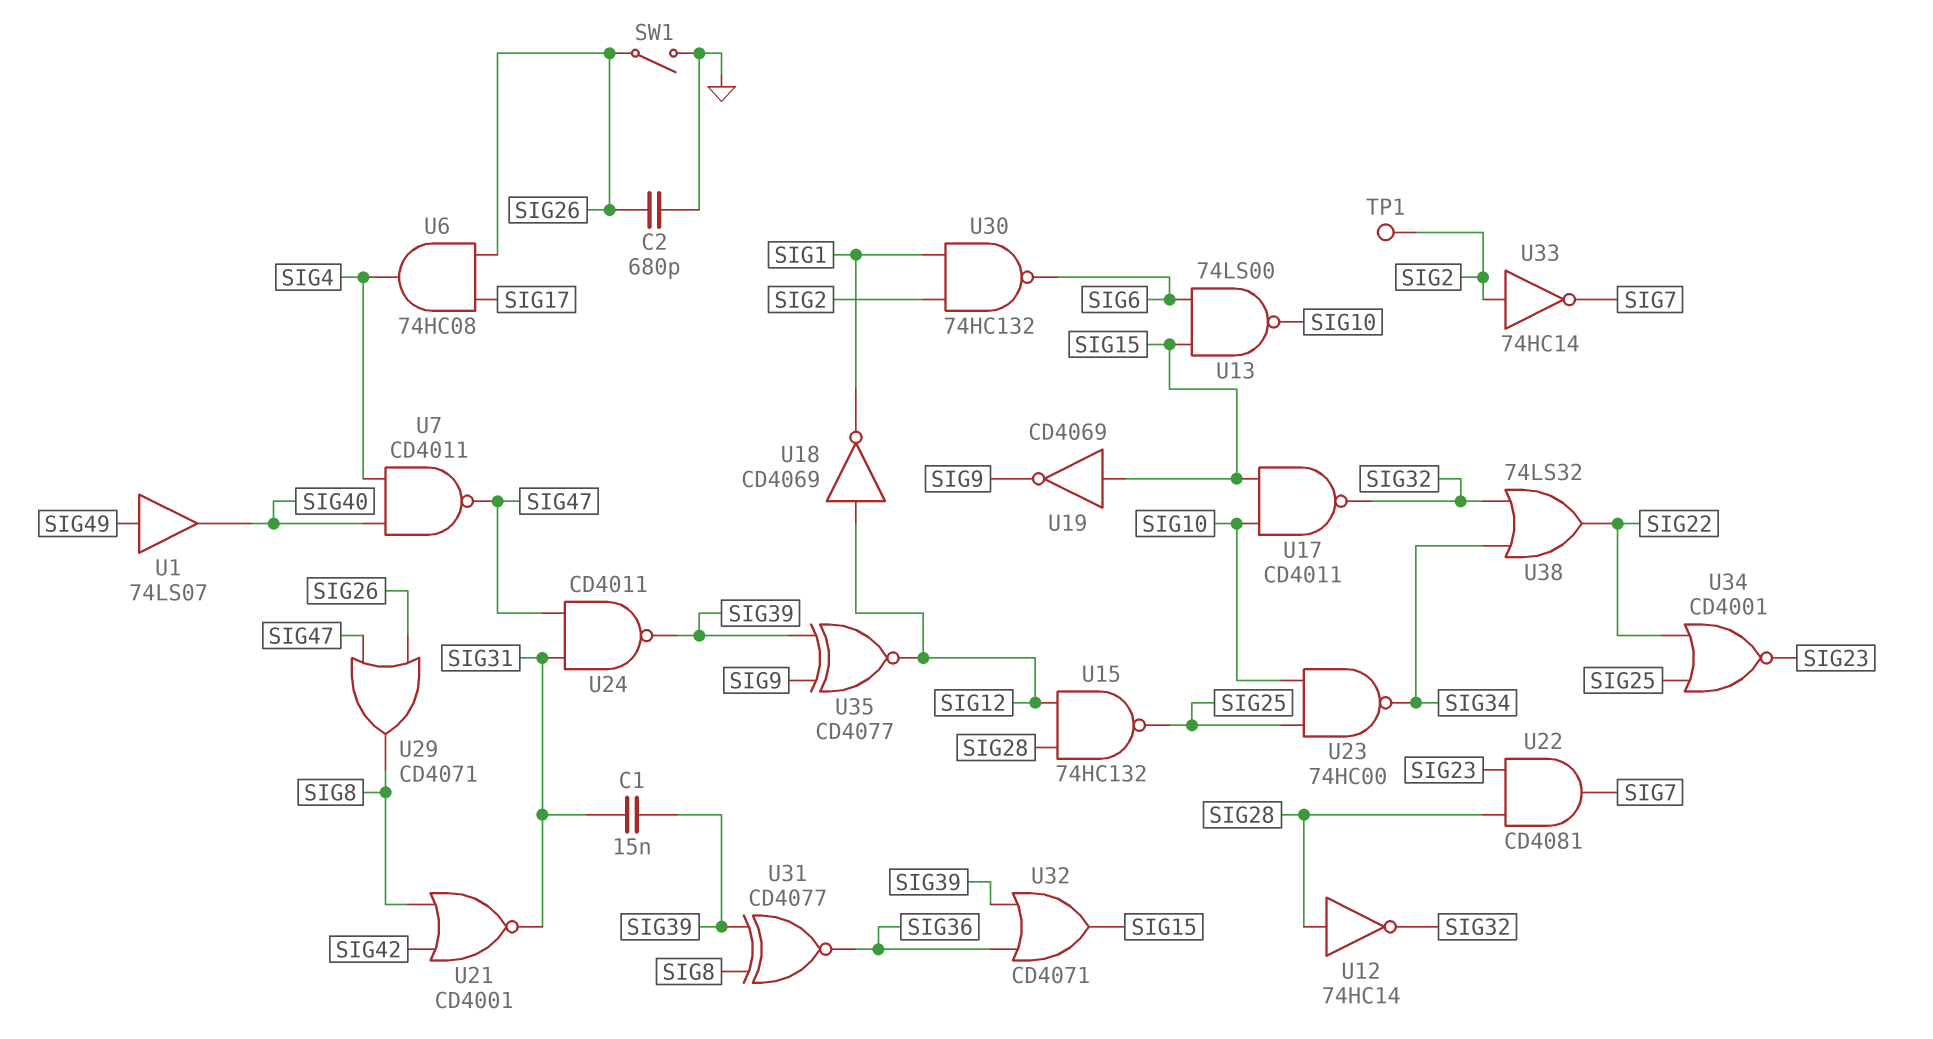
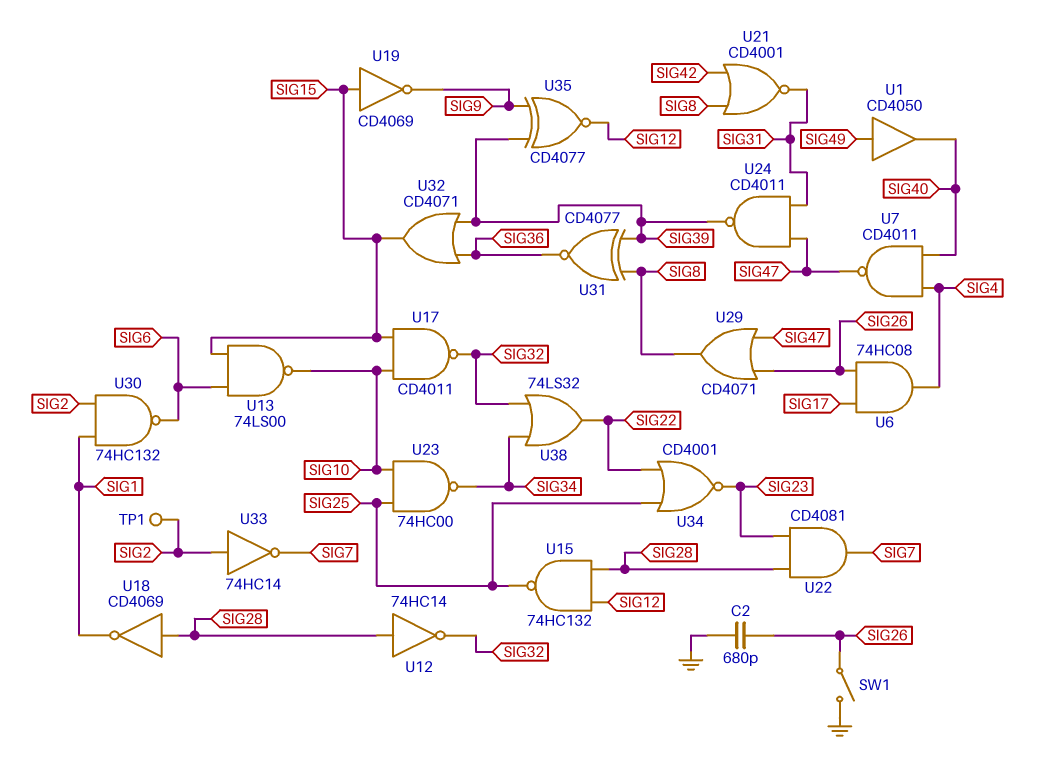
C1: 15nF (SIG31, SIG39) -> none
U1: buffer 74LS07 (in SIG49, out SIG40) -> buffer CD4050 (in SIG49, out SIG40)
U18: NOT CD4069 (in SIG12, out SIG1) -> NOT CD4069 (in SIG28, out SIG1)

